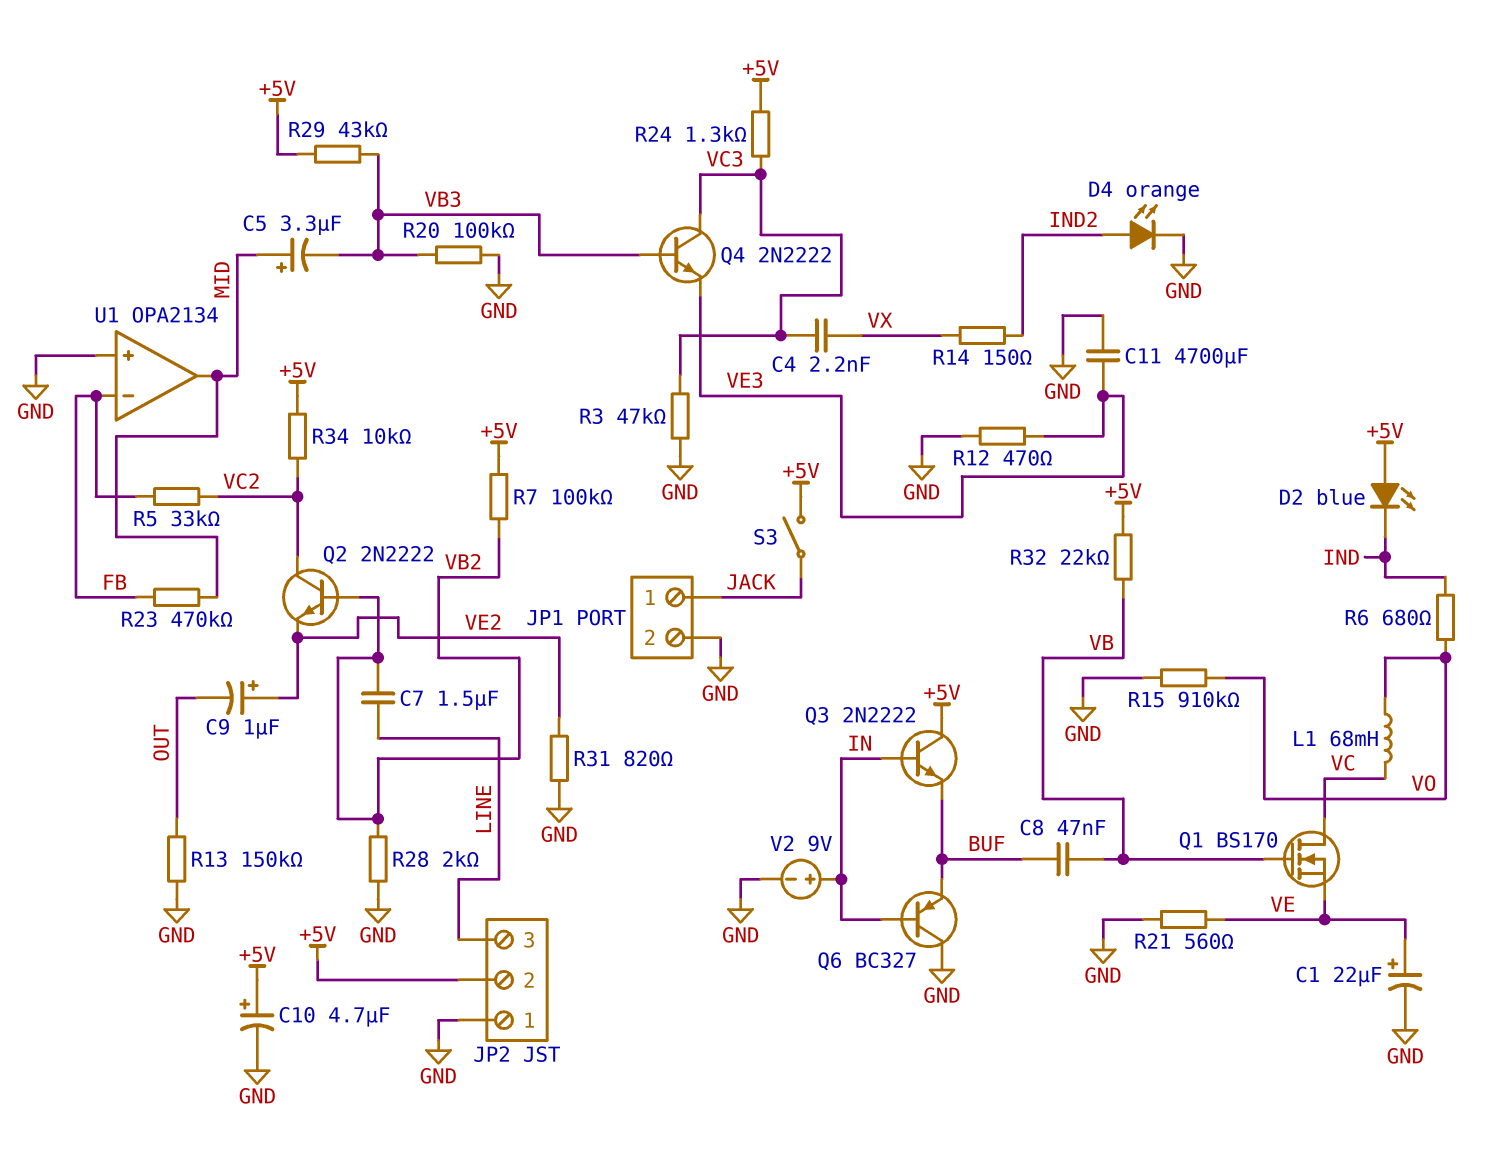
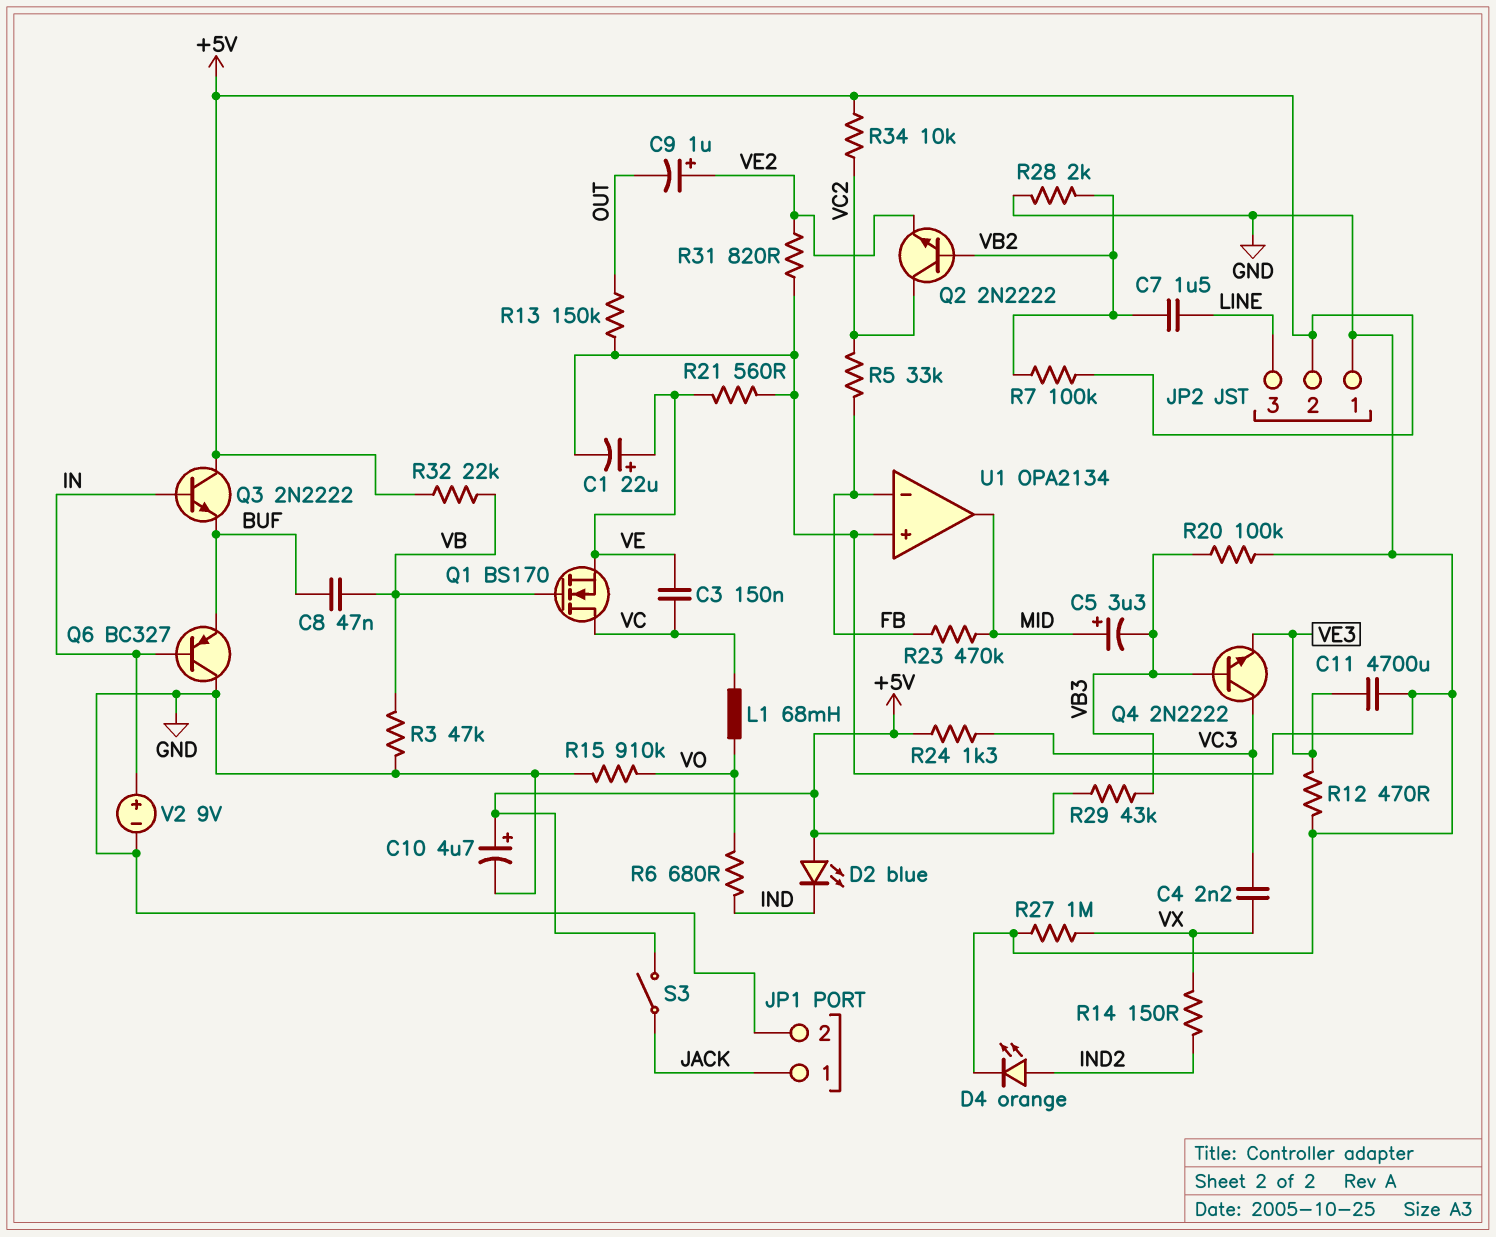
C3: none -> 150nF (VC, VE)
R3: 47k (GND, VC3) -> 47k (GND, VB)
R27: none -> 1M (GND, VX)

